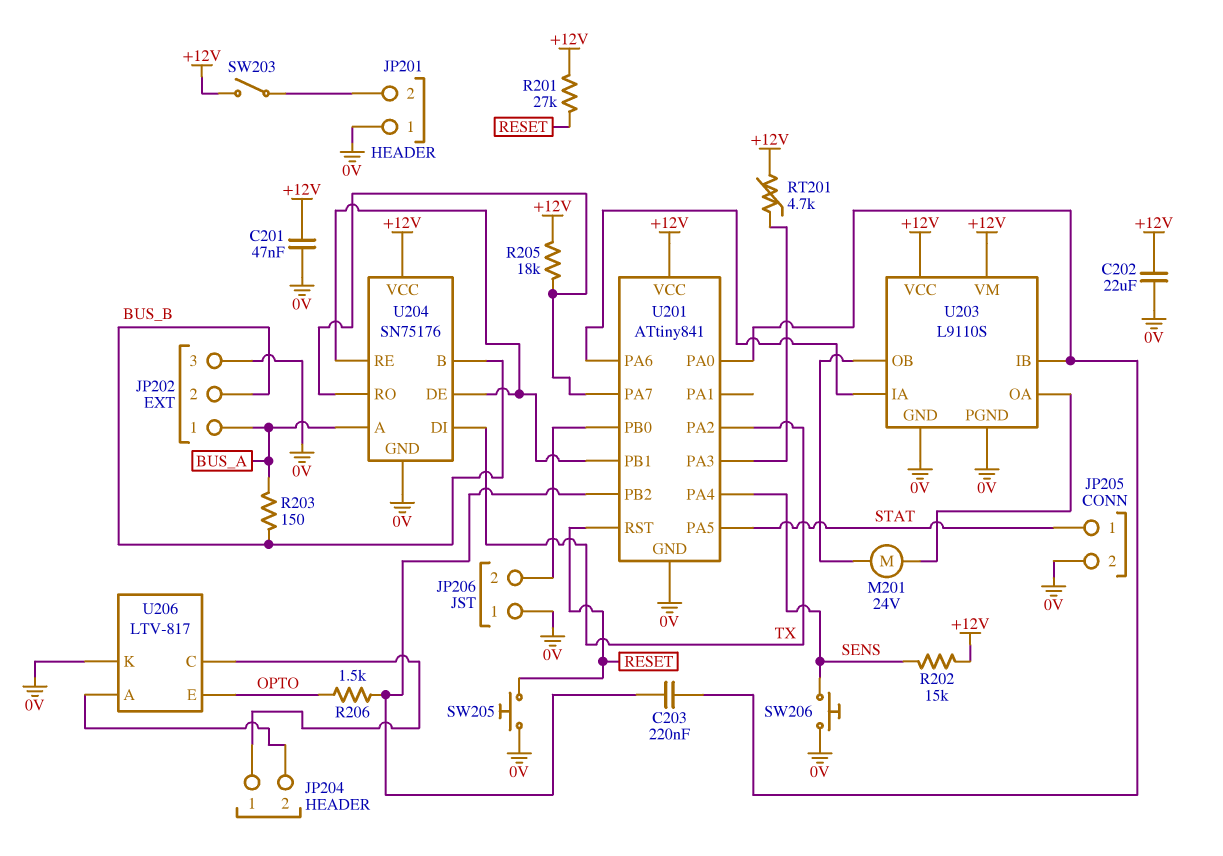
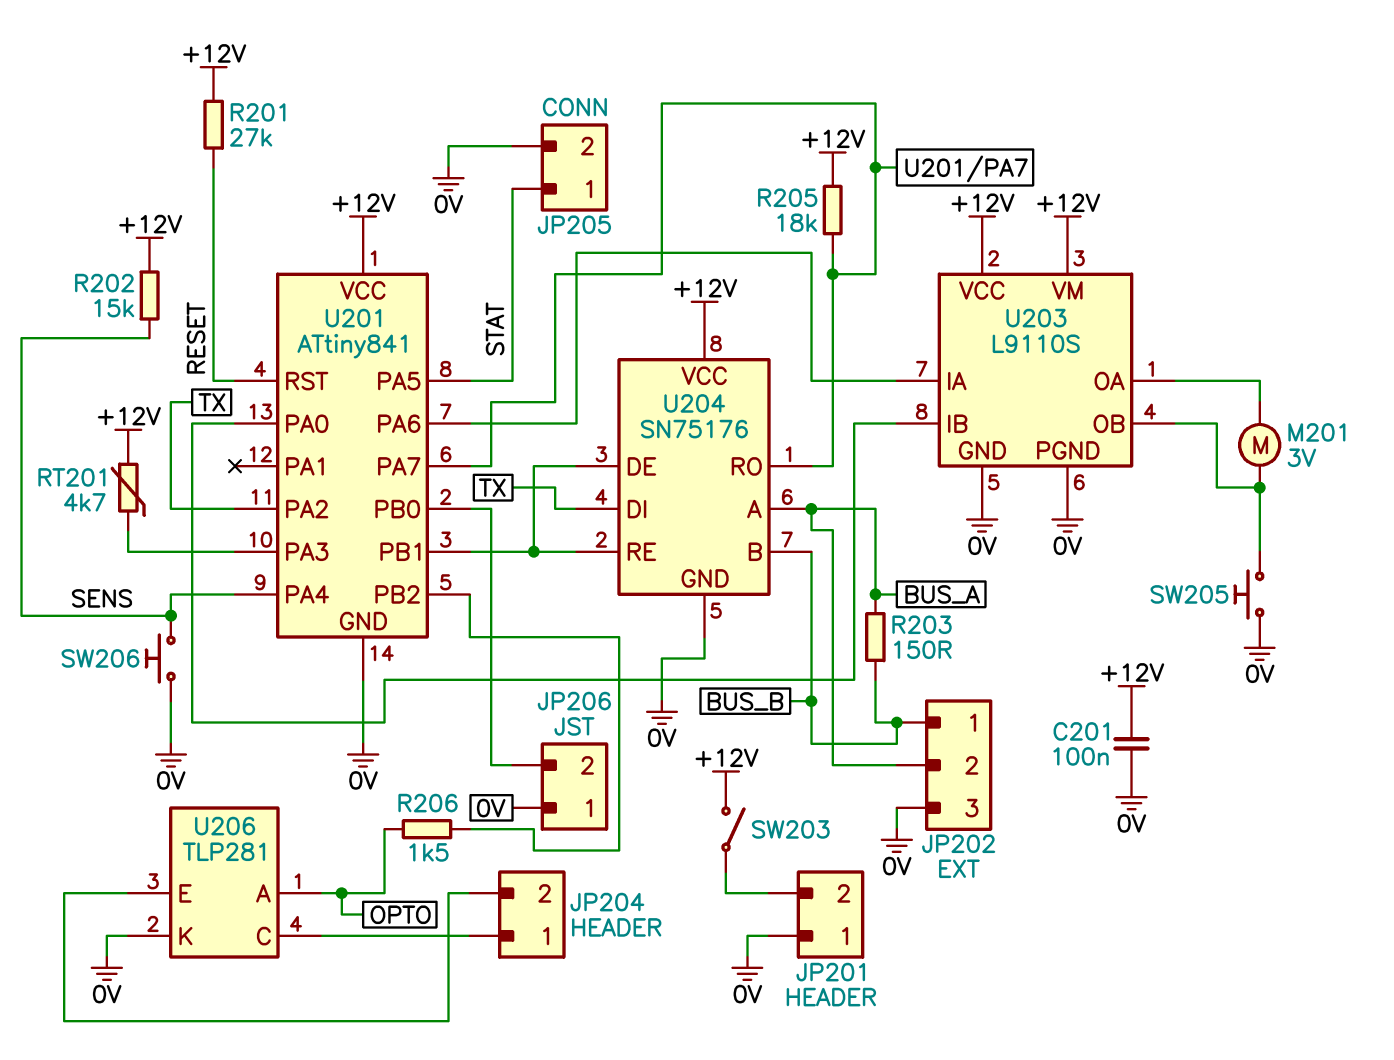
C201: 47nF (+12V, 0V) -> 100nF (+12V, 0V)
C202: 22uF (+12V, 0V) -> none
C203: 220nF (U201/PA0, U201/PB2) -> none
JP202 pin 1: BUS_A -> BUS_B
JP202 pin 2: BUS_B -> BUS_A
M201: motor 24V (U203/OA, U203/OB) -> motor 3V (U203/OA, U203/OB)
SW205: button (0V, RESET) -> button (0V, U203/OB)
U206: LTV-817 -> TLP281
U206 pin A: JP204/2 -> OPTO
U206 pin E: OPTO -> JP204/2

